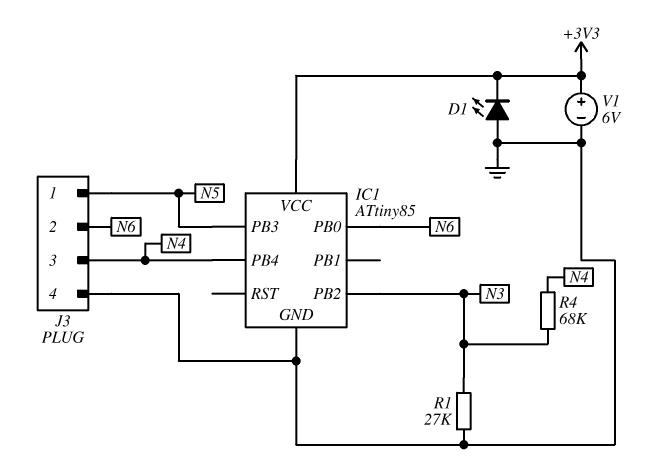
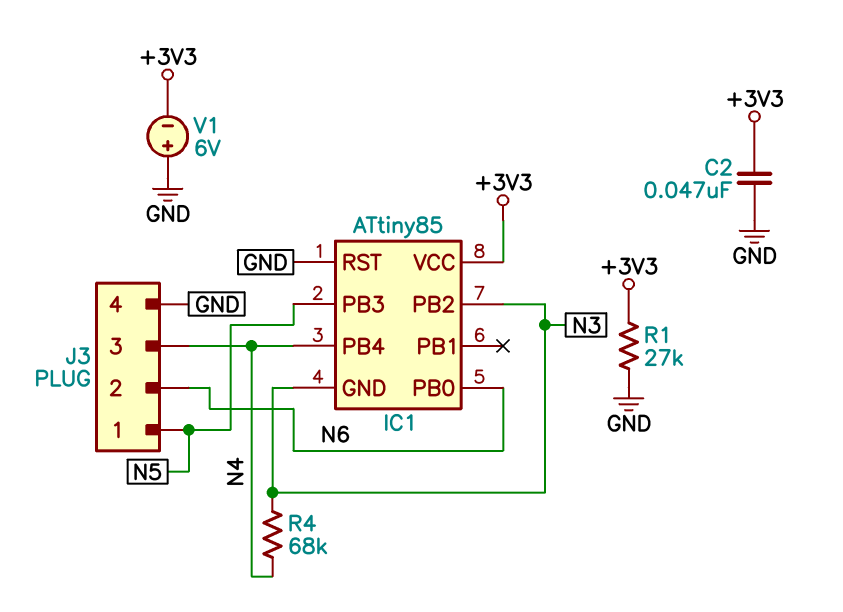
C2: none -> 47nF (+3V3, GND)
D1: LED (A GND, K +3V3) -> none
IC1 pin GND: GND -> N3
IC1 pin RST: none -> GND
R1: 27k (GND, N3) -> 27k (+3V3, GND)
V1: 6V (plus +3V3, minus GND) -> 6V (plus GND, minus +3V3)

